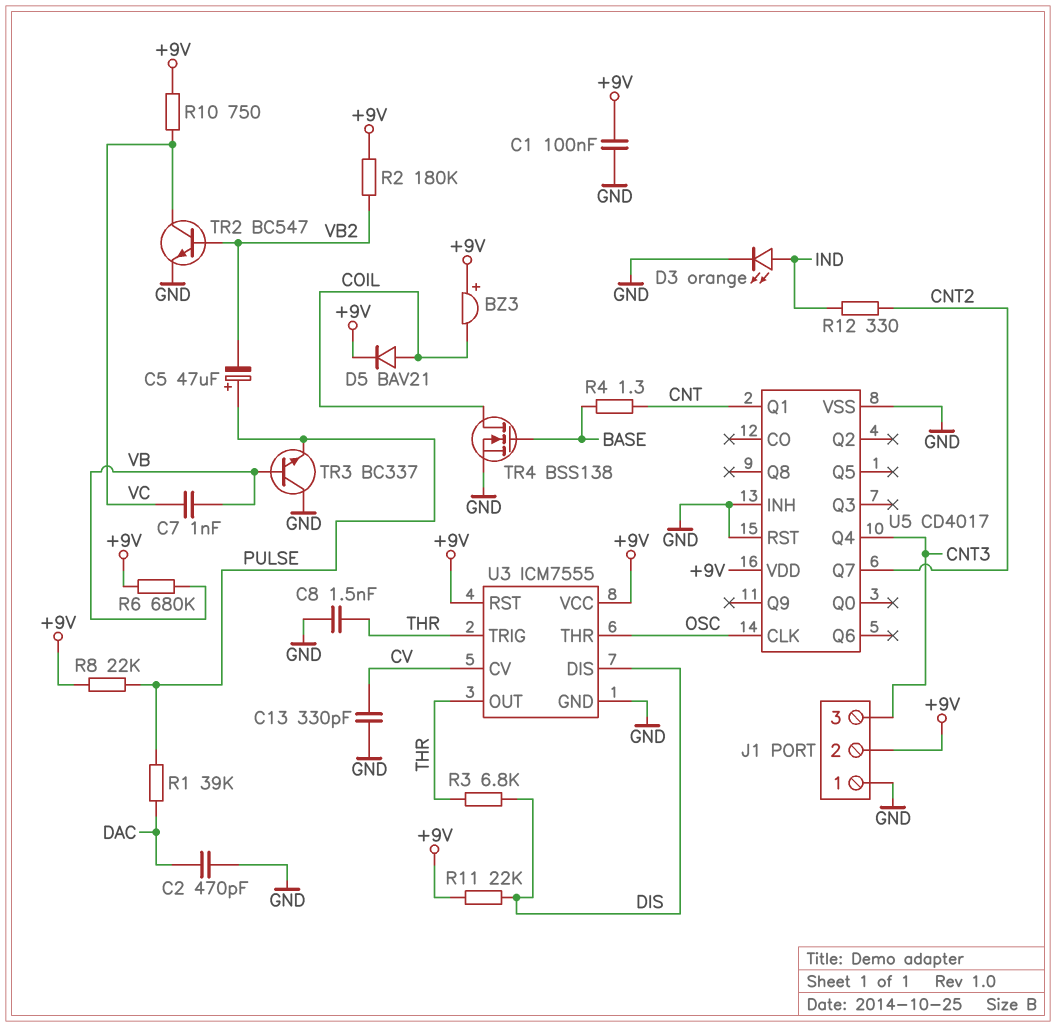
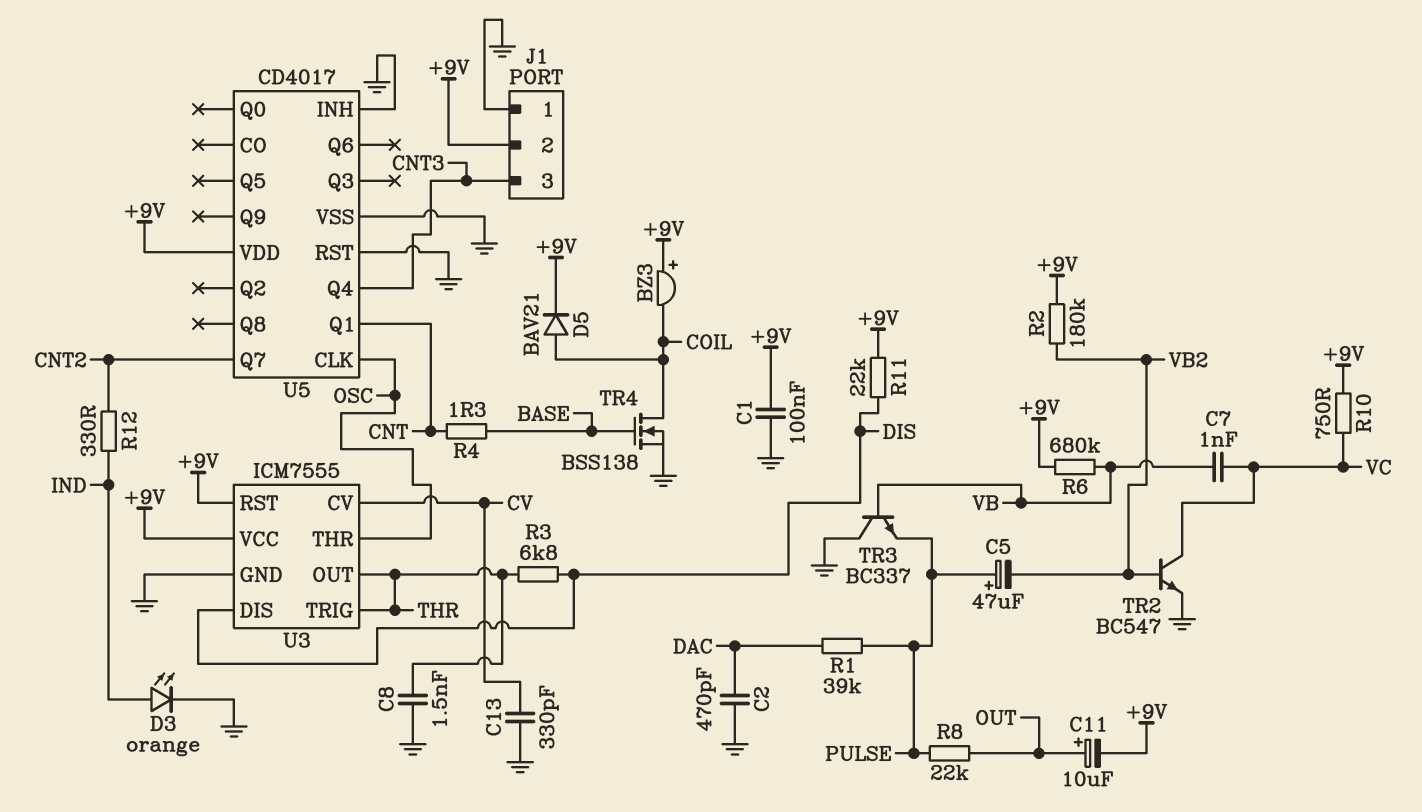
C11: none -> 10uF (plus OUT, minus +9V)
R8: 22k (+9V, PULSE) -> 22k (OUT, PULSE)

